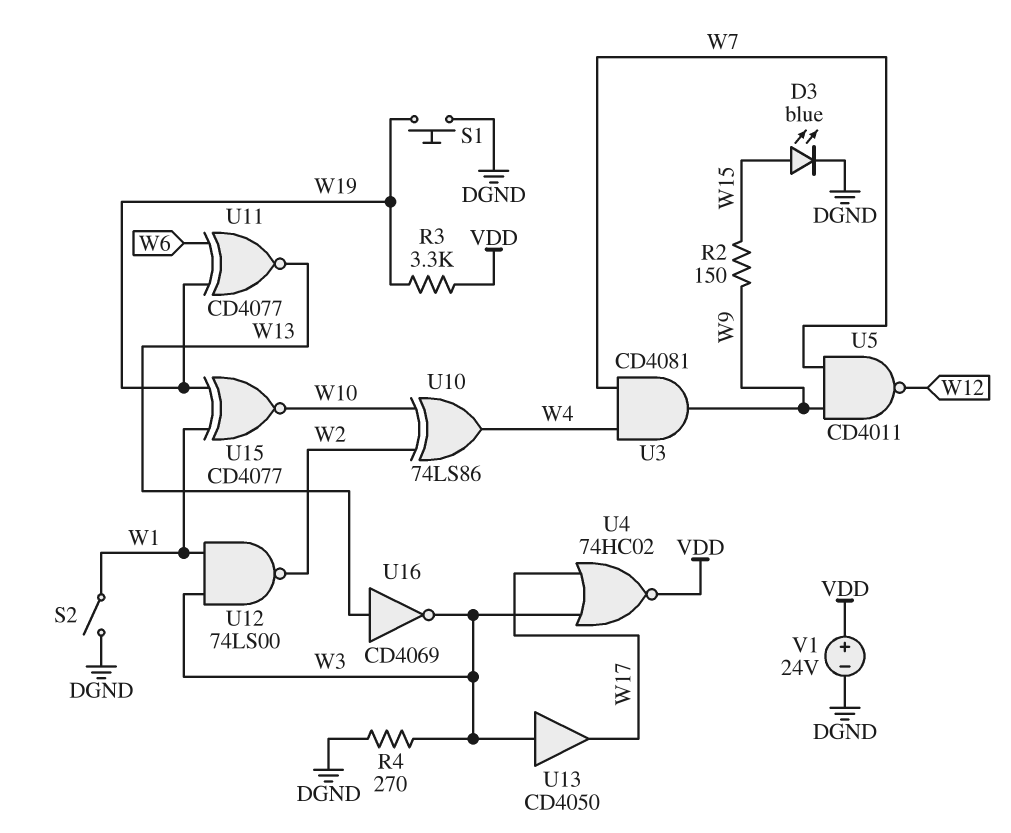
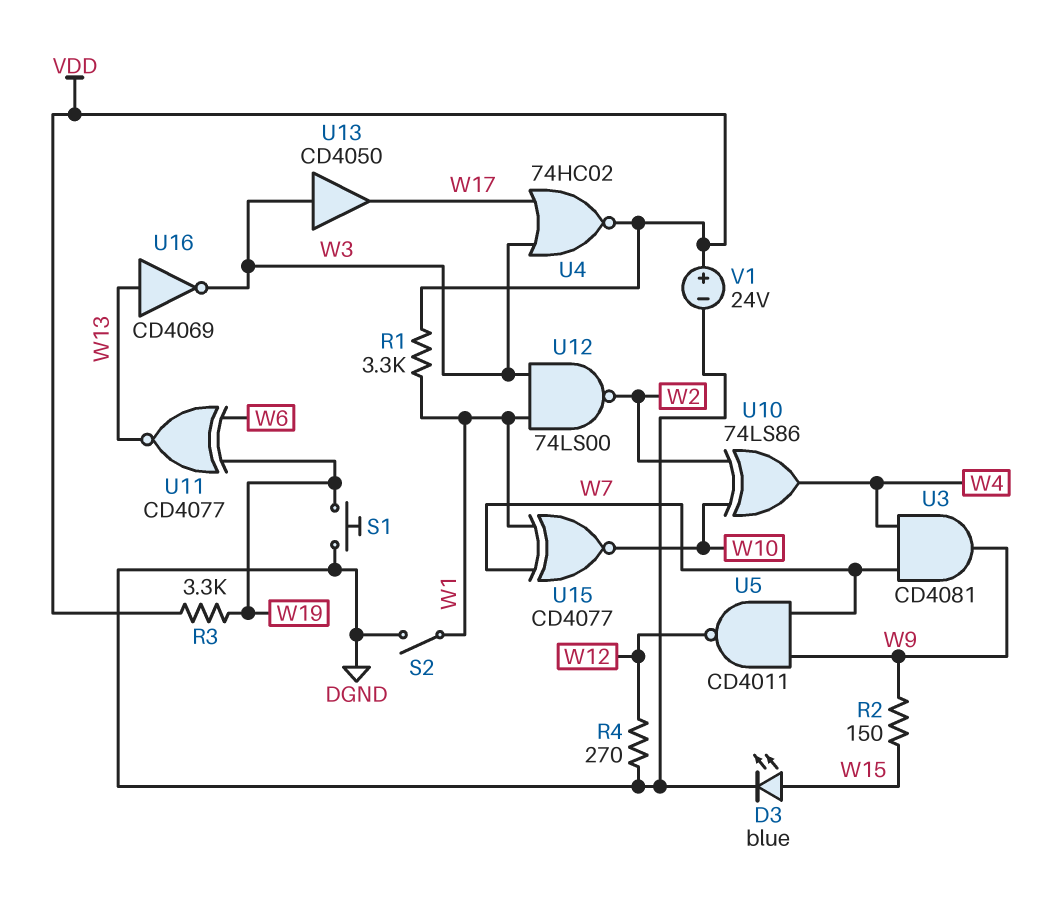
R1: none -> 3.3k (VDD, W1)
R4: 270 (DGND, W3) -> 270 (DGND, W12)
U15: XNOR CD4077 (in W1, in W19, out W10) -> XNOR CD4077 (in W1, in W7, out W10)

